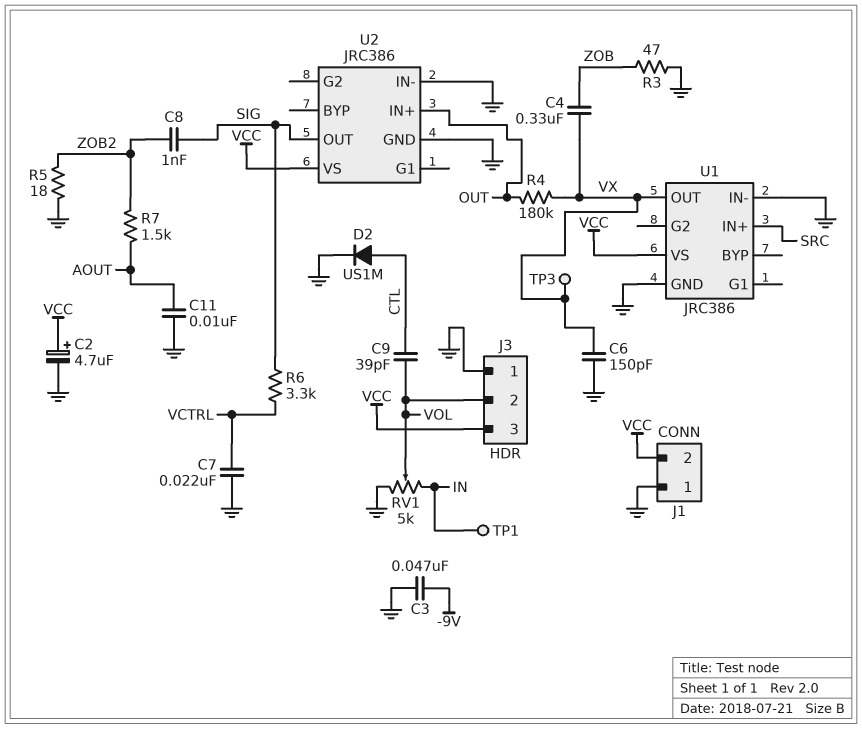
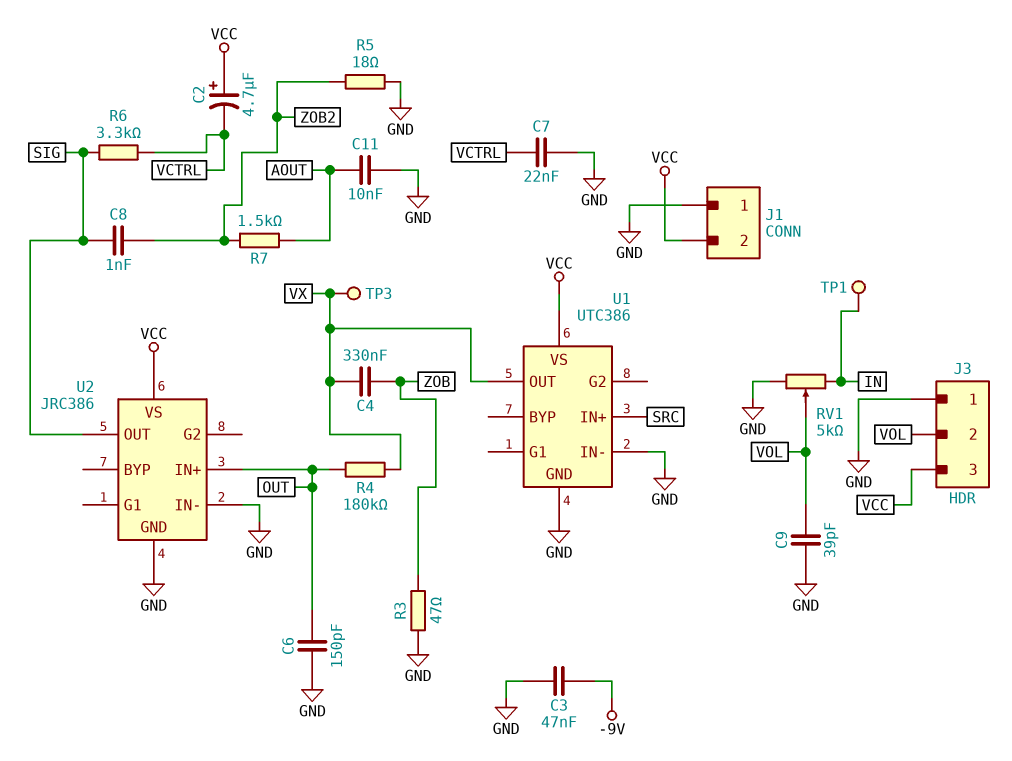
C2: 4.7uF (plus VCC, minus GND) -> 4.7uF (plus VCC, minus VCTRL)
C6: 150pF (GND, VX) -> 150pF (GND, OUT)
C9: 39pF (CTL, VOL) -> 39pF (GND, VOL)
D2: diode US1M (A CTL, K GND) -> none
U1: JRC386 -> UTC386

